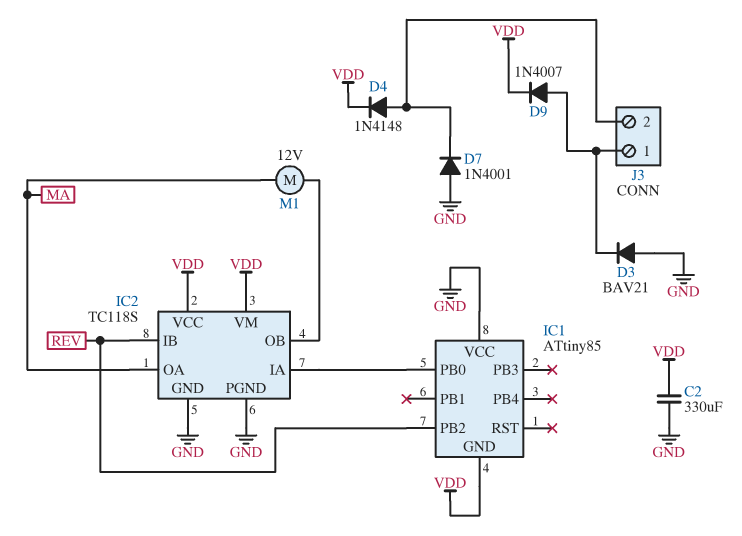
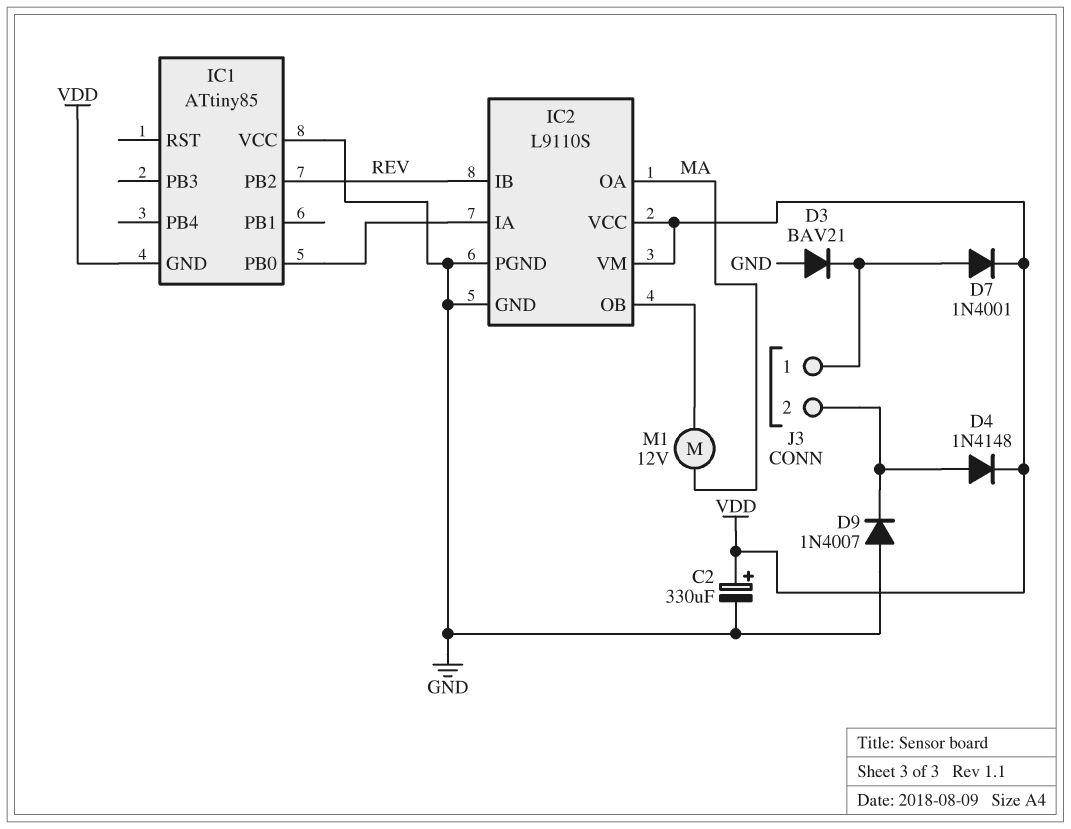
C2: 330uF (GND, VDD) -> 330uF (plus VDD, minus GND)
D7: diode 1N4001 (A GND, K J3/2) -> diode 1N4001 (A J3/1, K VDD)
D9: diode 1N4007 (A J3/1, K VDD) -> diode 1N4007 (A GND, K J3/2)
IC2: TC118S -> L9110S

